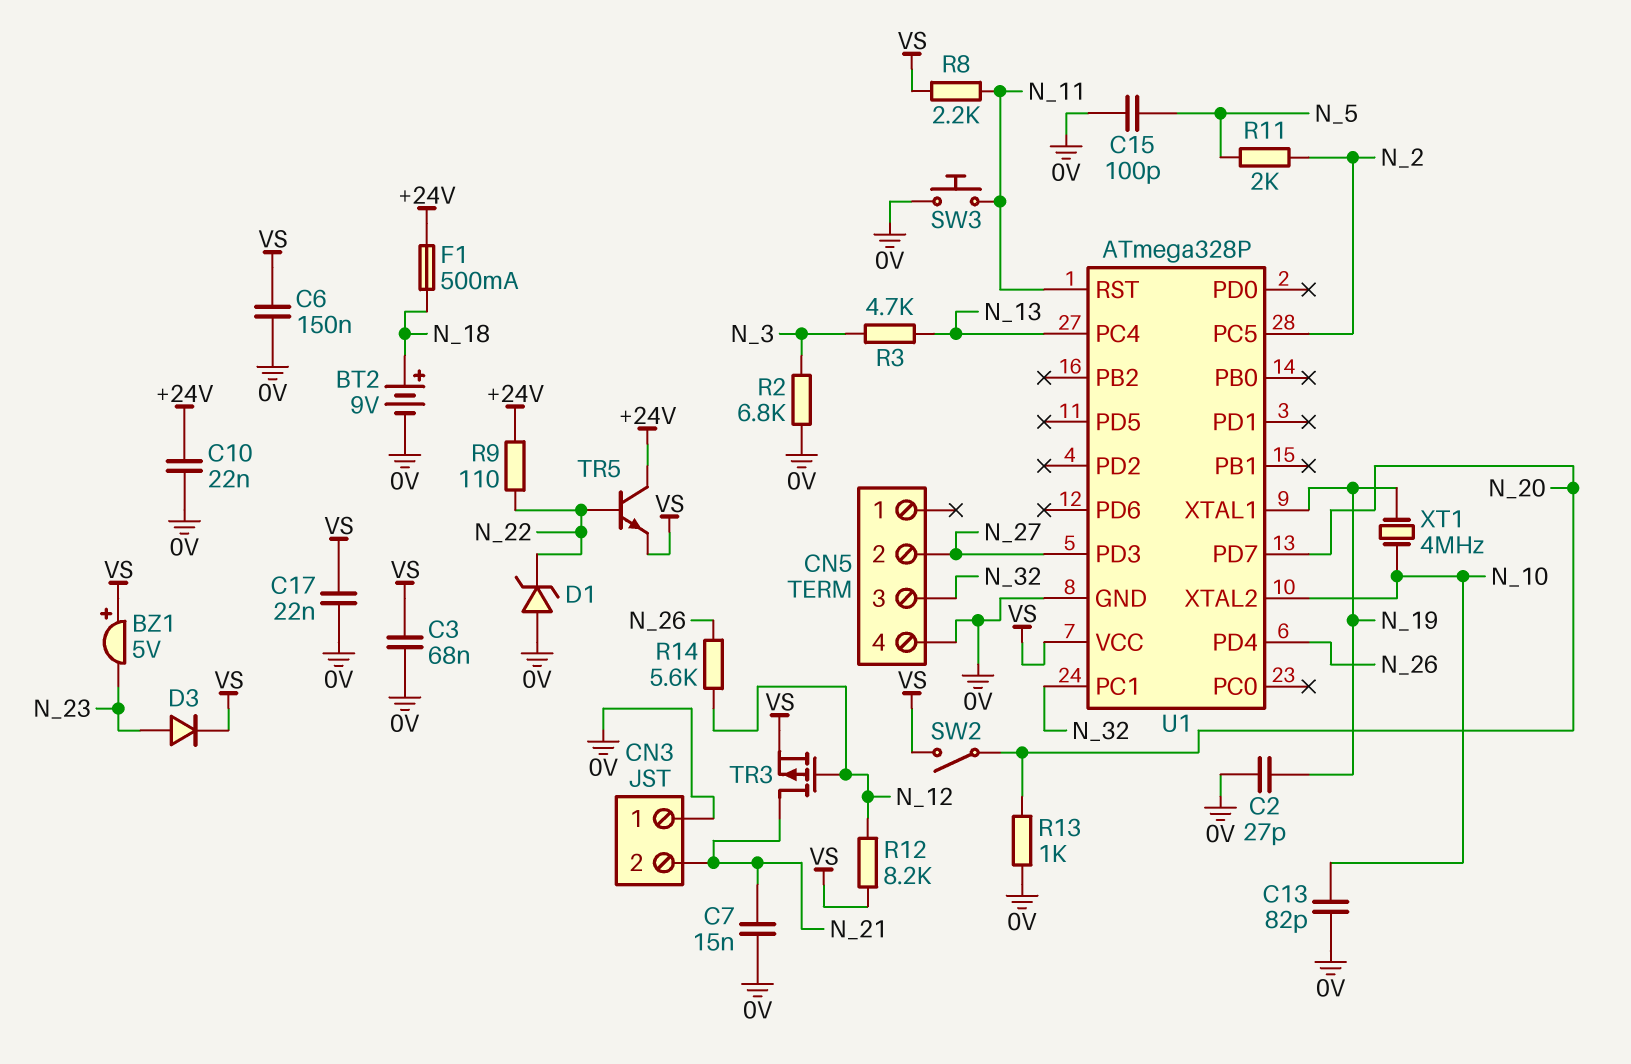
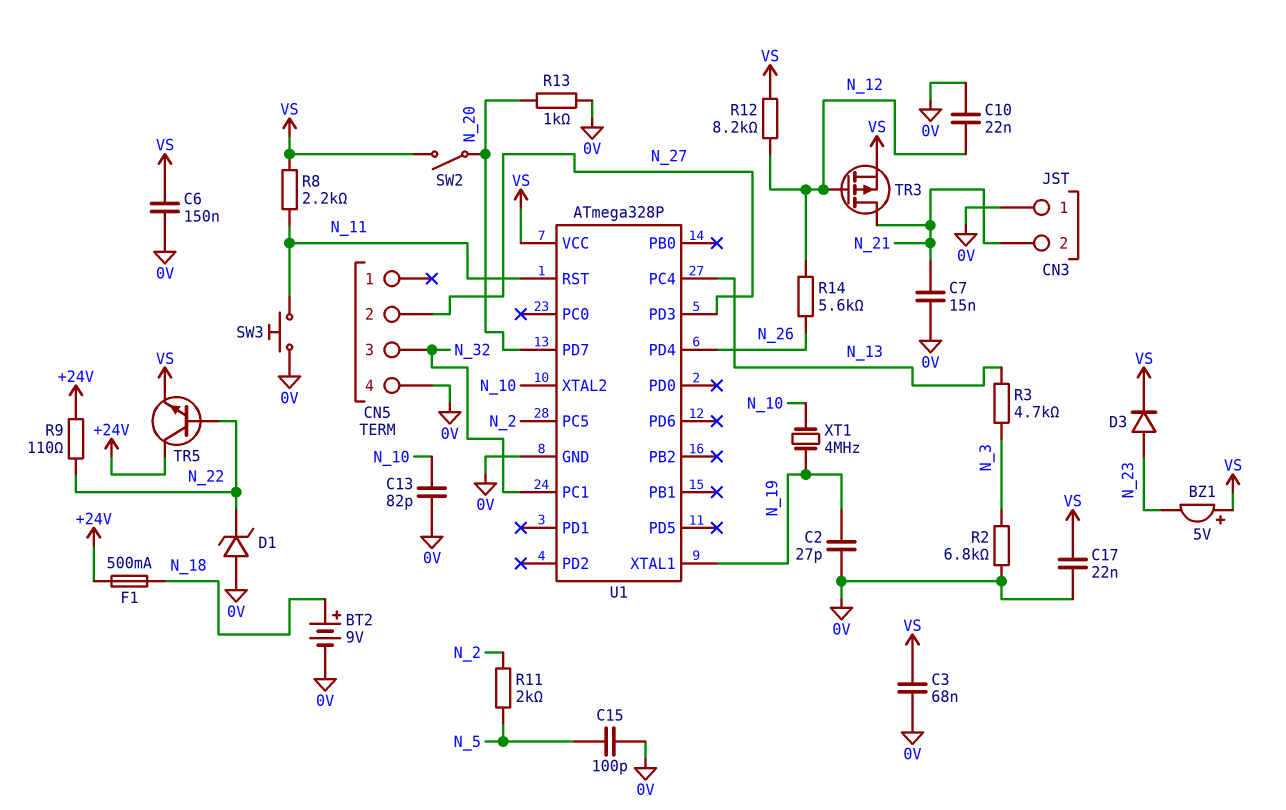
C10: 22nF (+24V, 0V) -> 22nF (0V, N_12)

